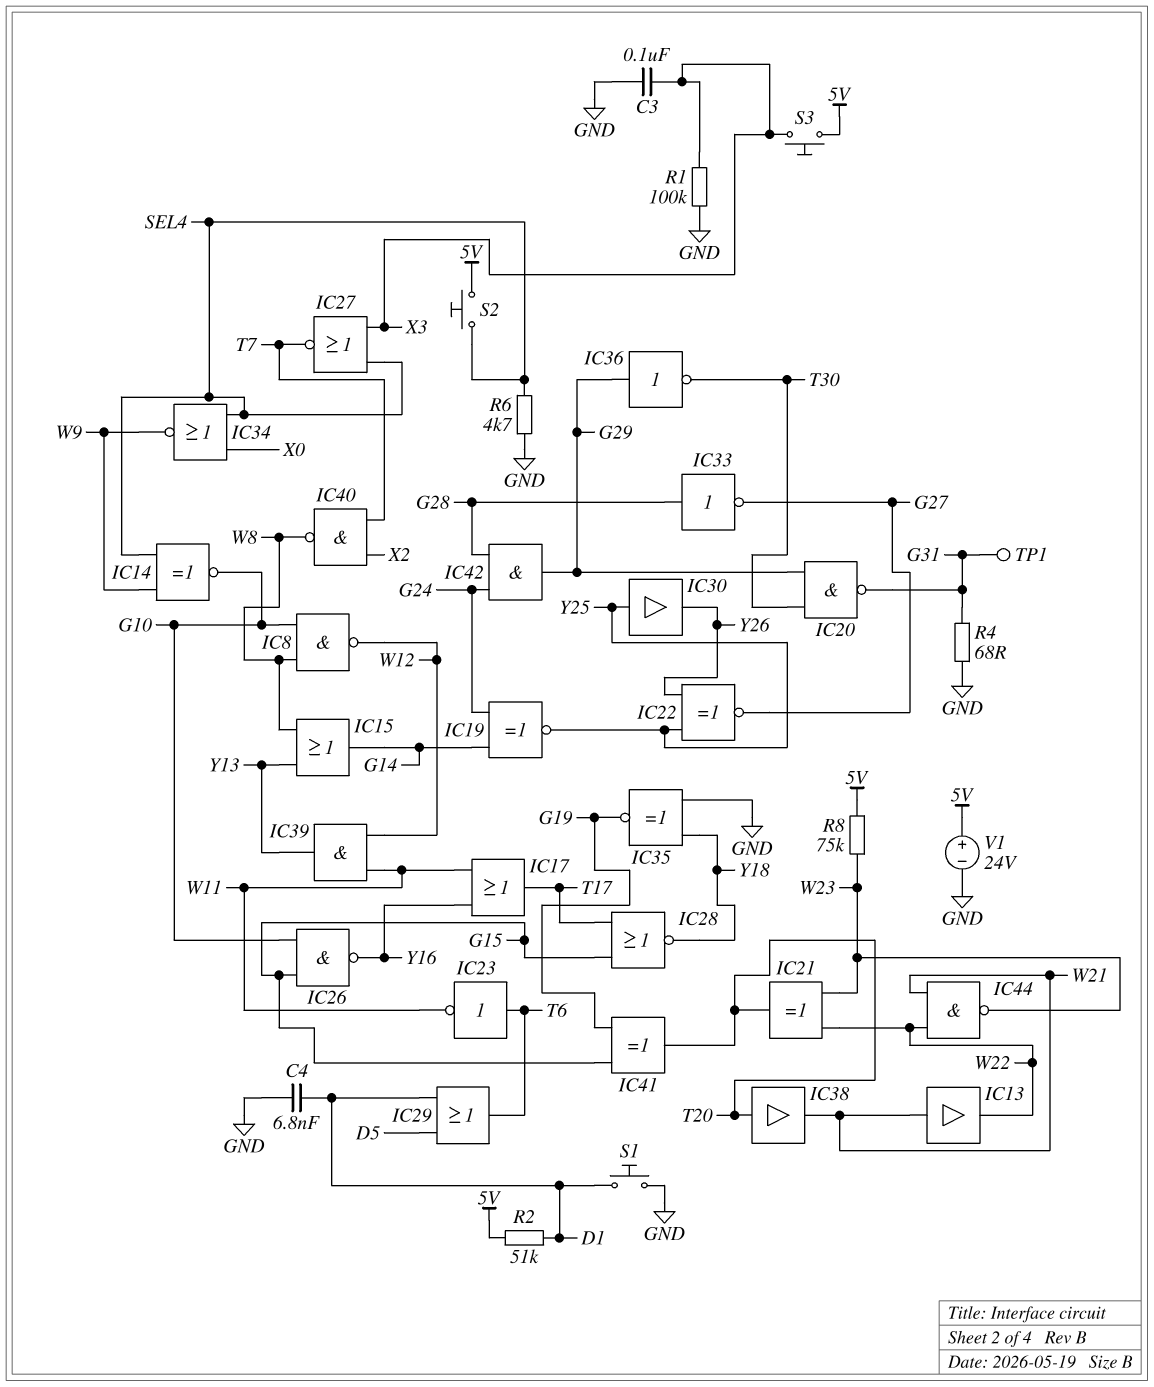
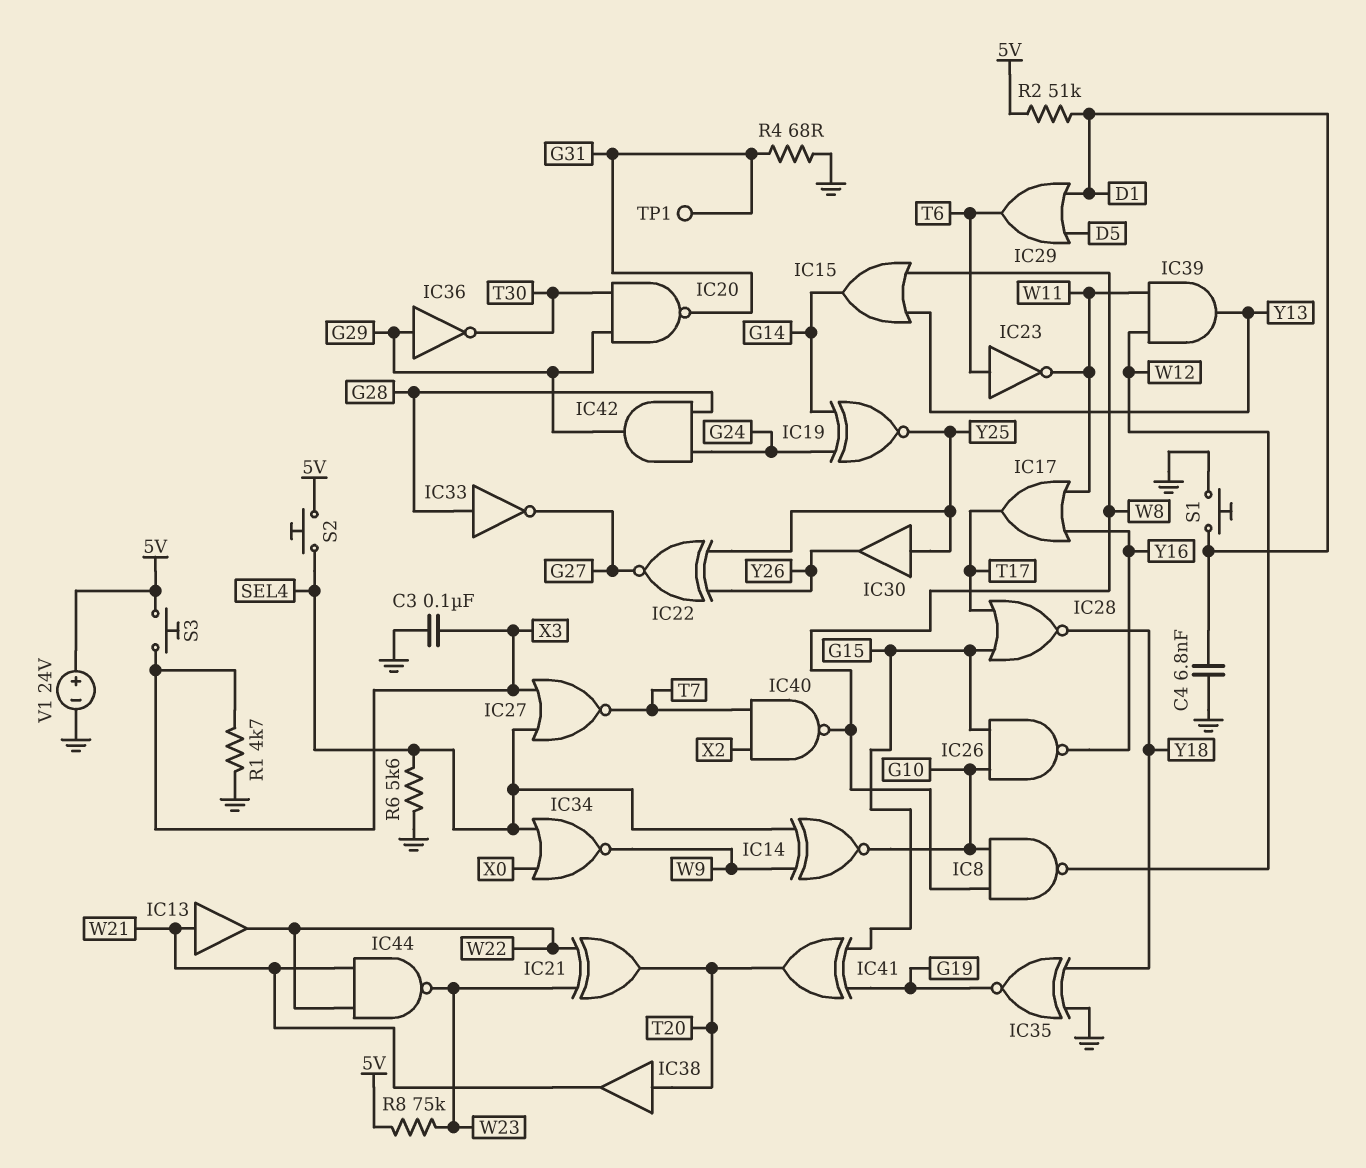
R1: 100k (GND, X3) -> 4.7k (GND, X3)
R6: 4.7k (GND, SEL4) -> 5.6k (GND, SEL4)

